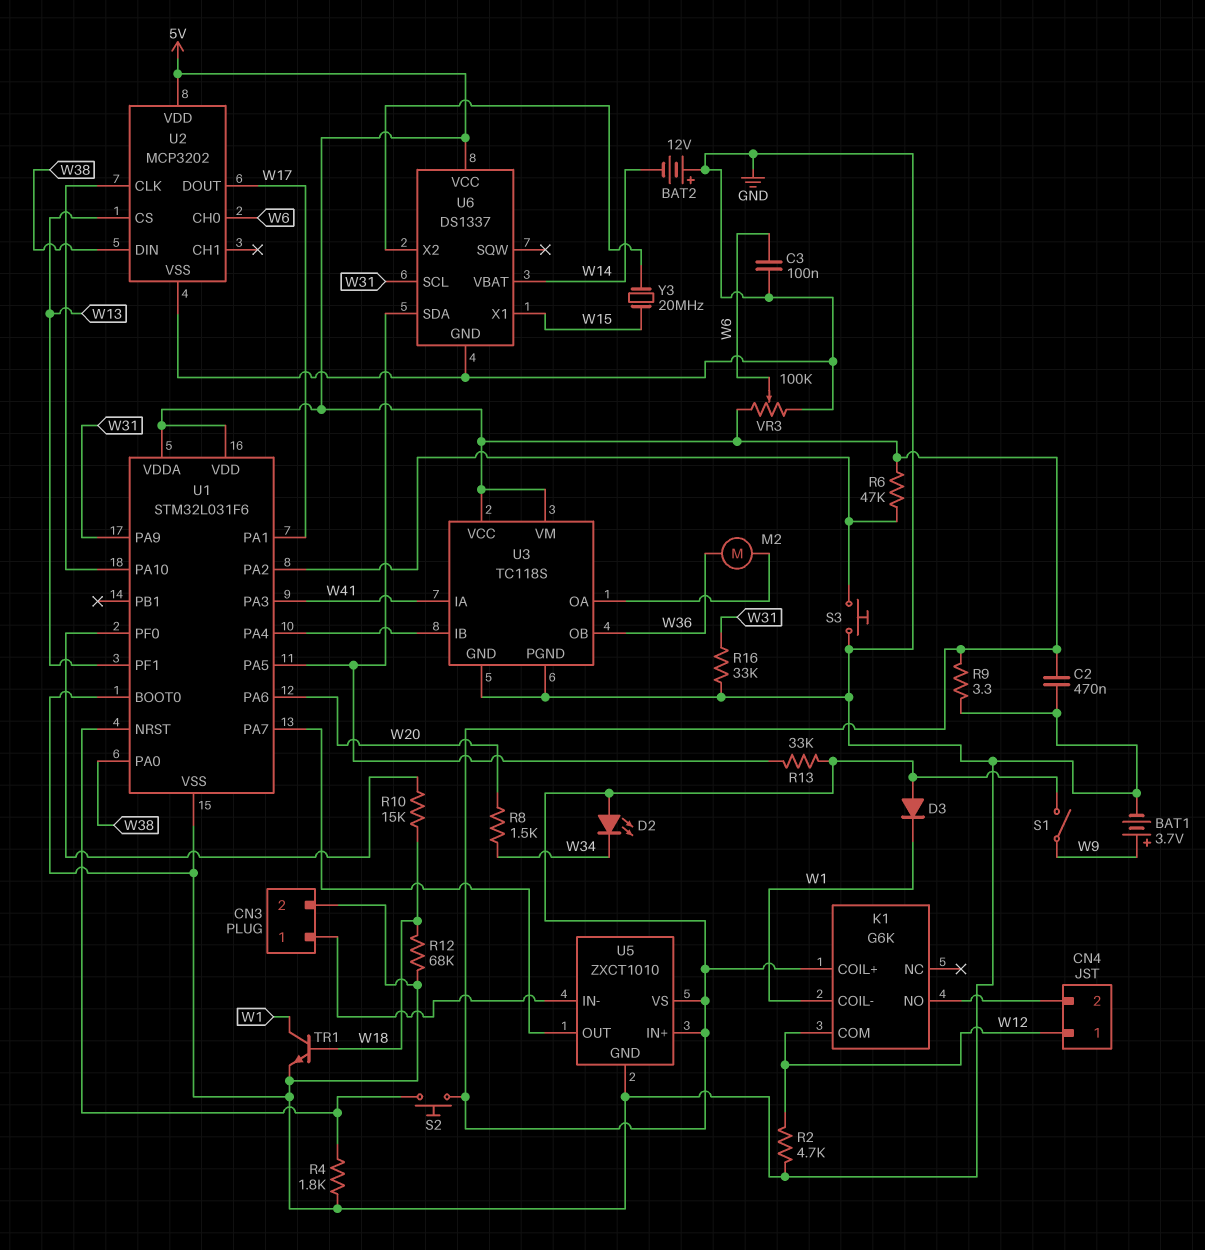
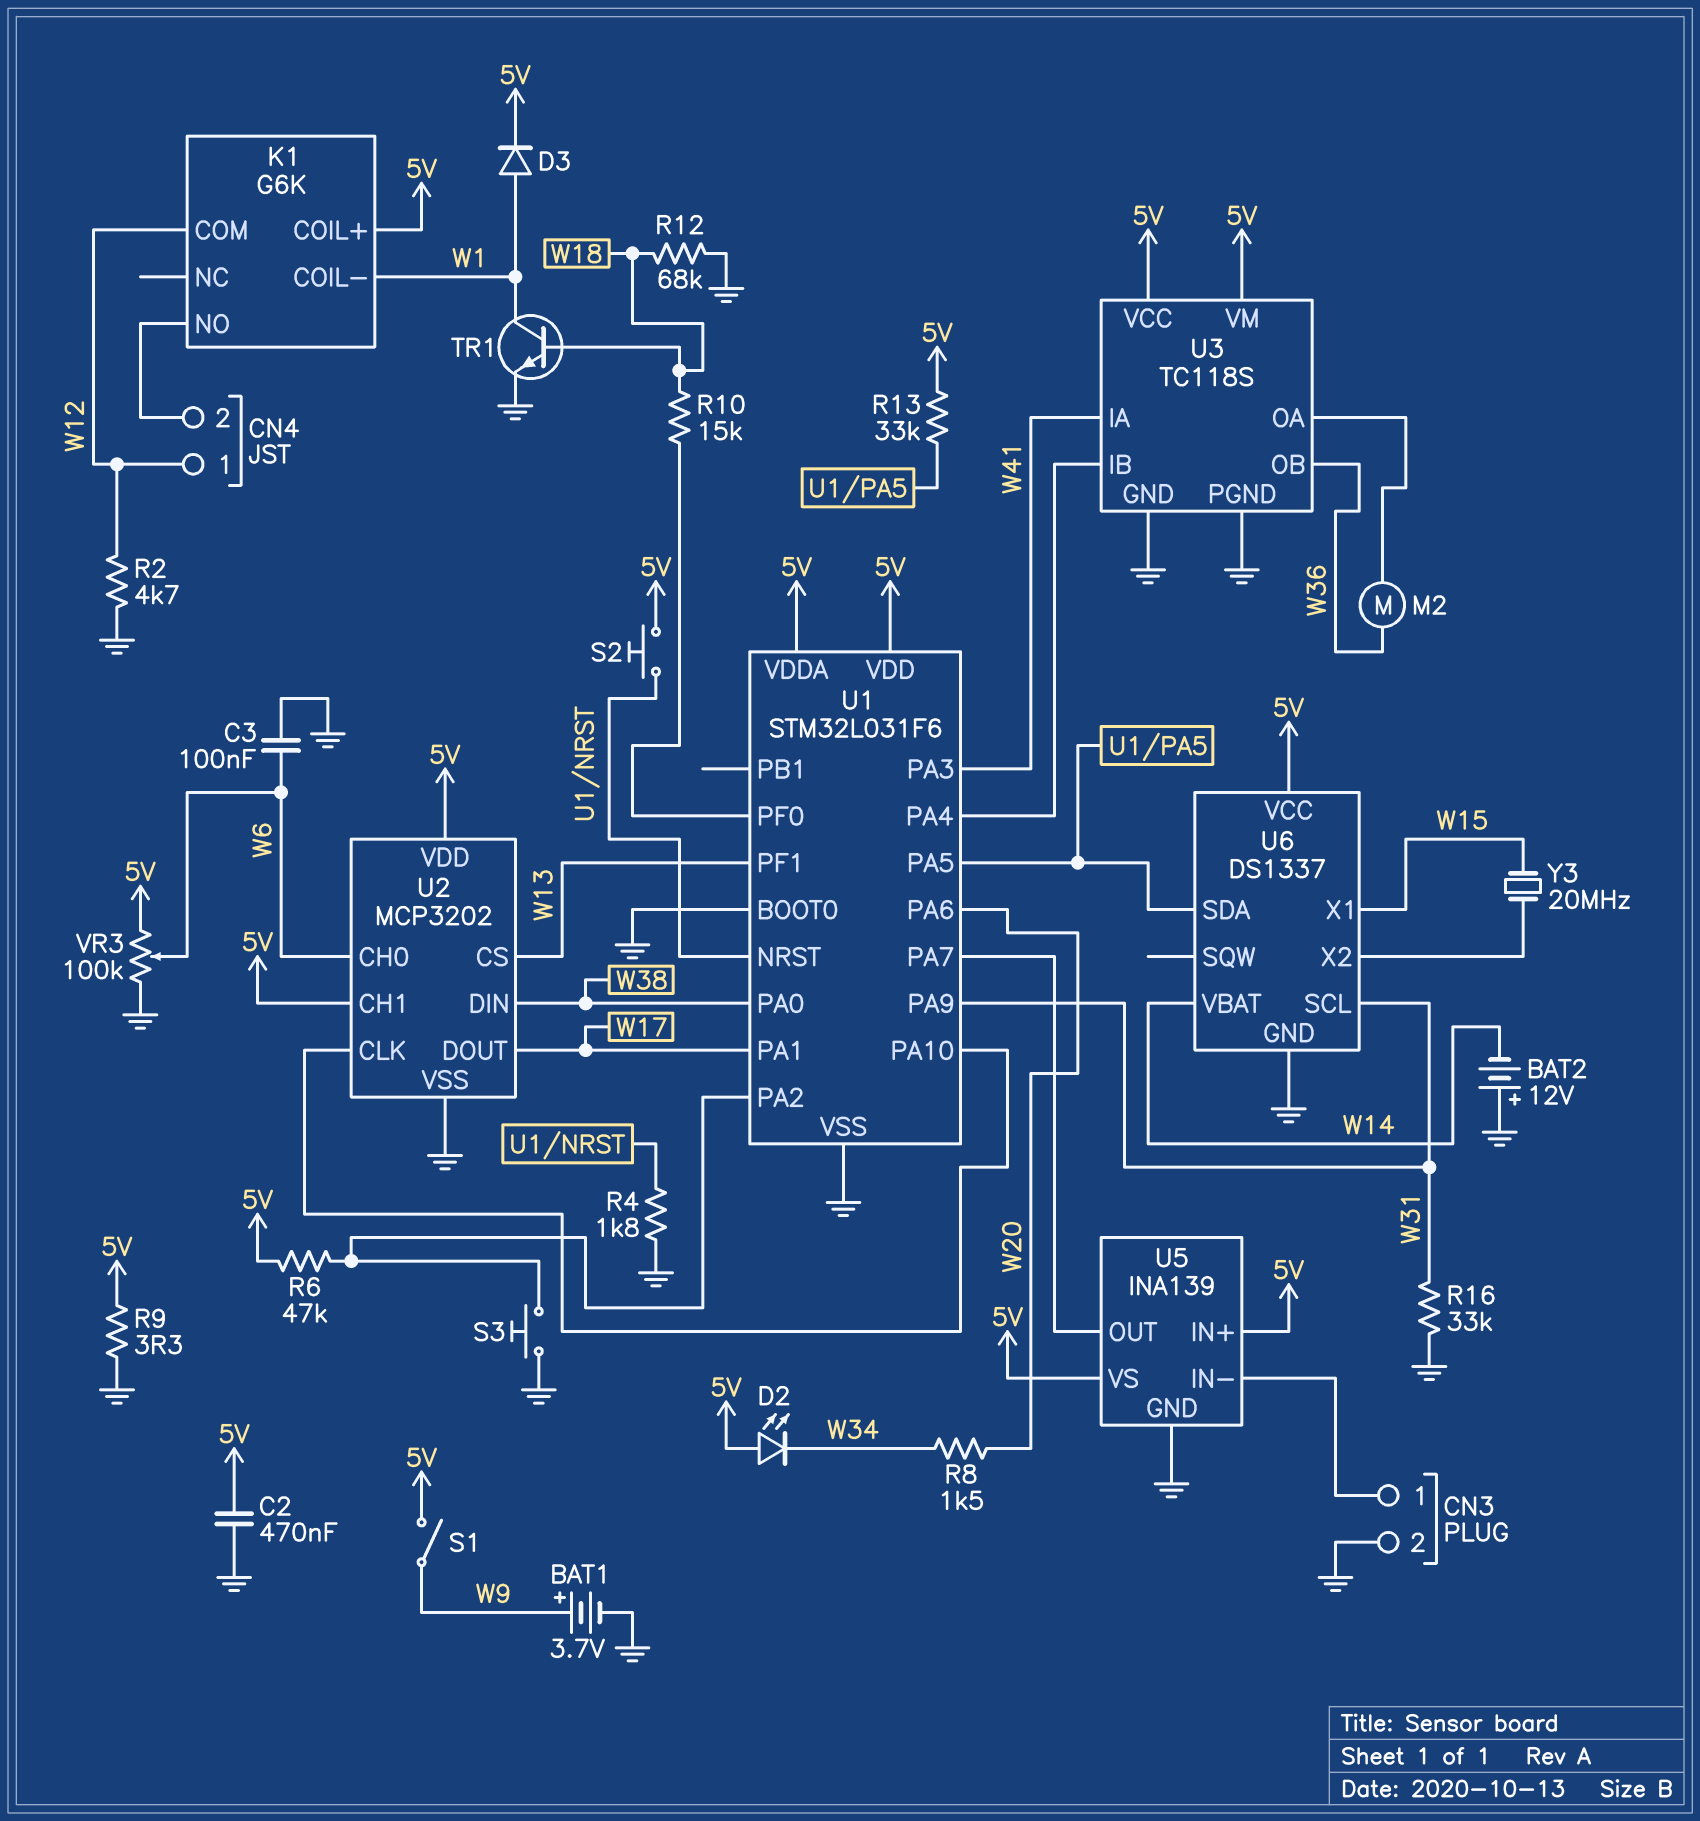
D3: diode (A 5V, K W1) -> diode (A W1, K 5V)
U2 pin CH1: none -> 5V
U5: ZXCT1010 -> INA139

